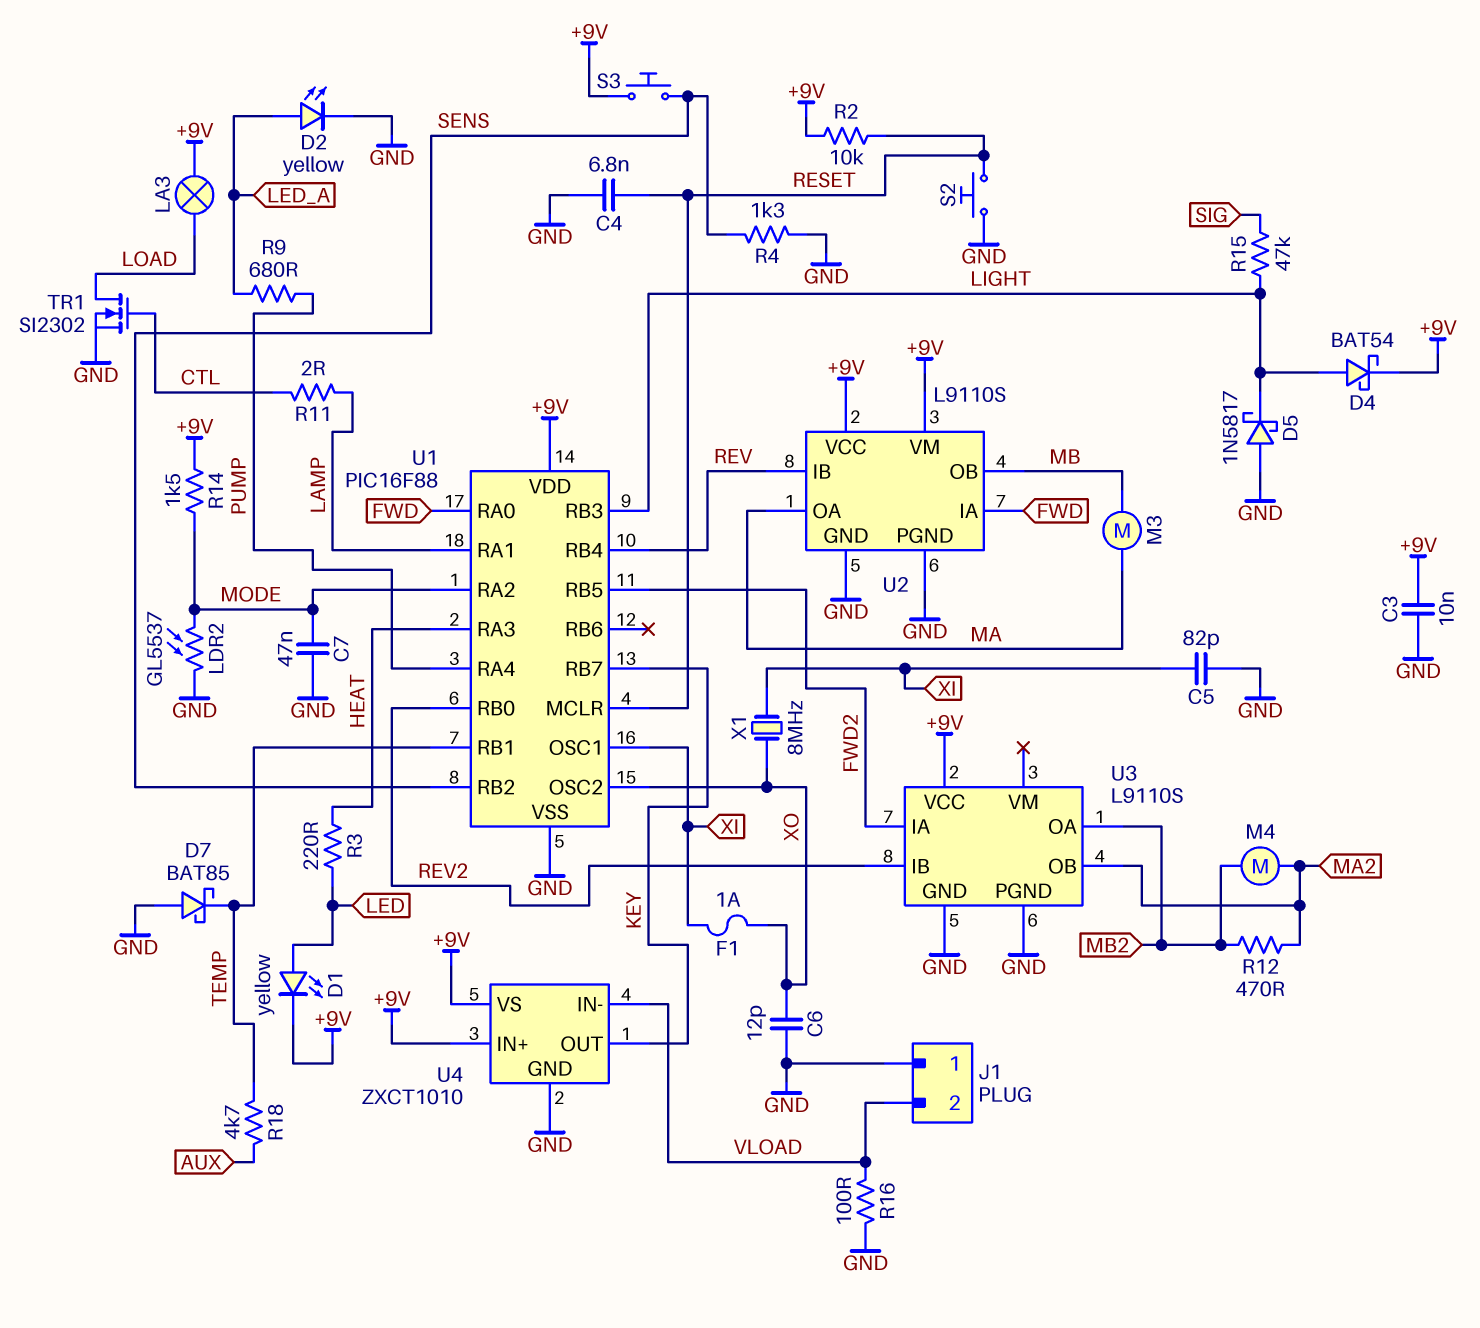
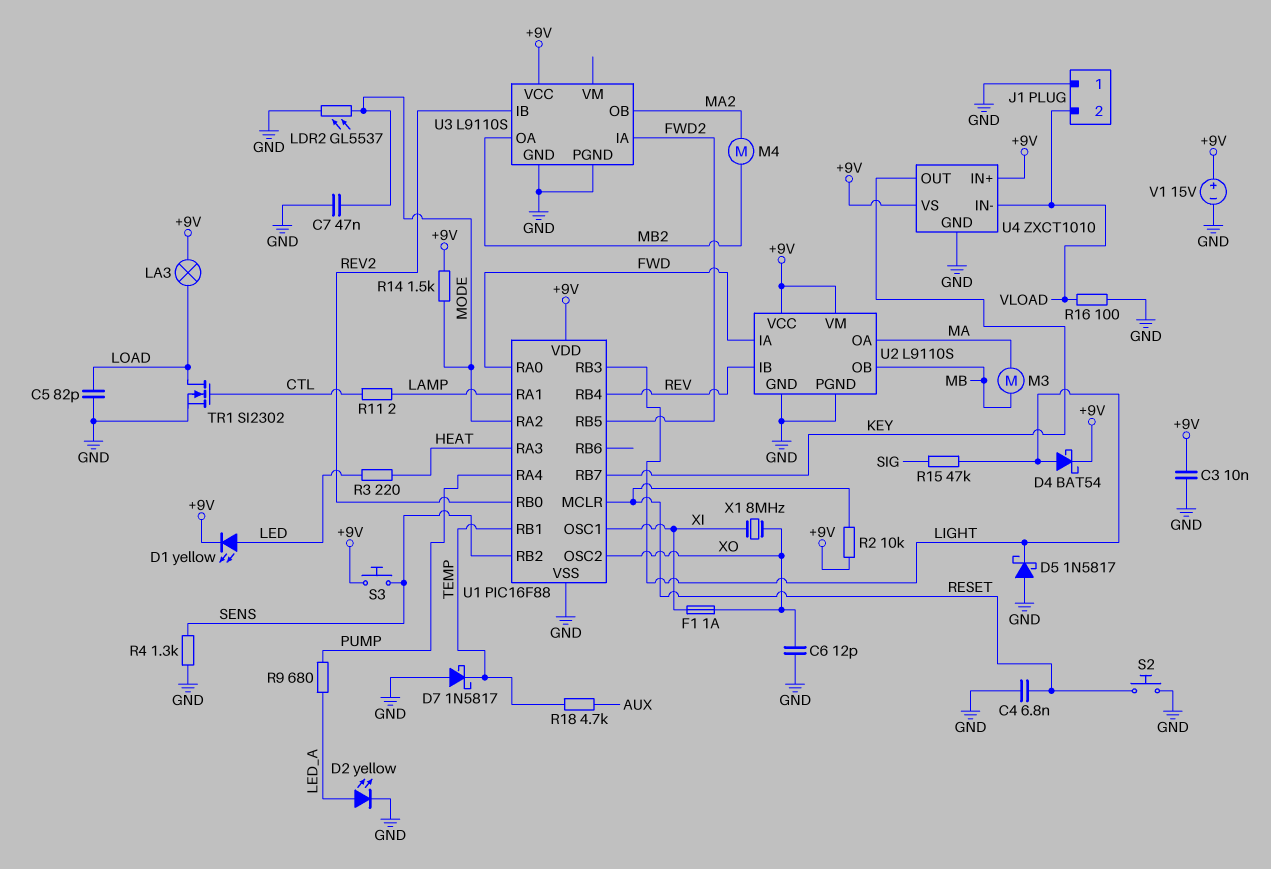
C5: 82pF (GND, XI) -> 82pF (GND, LOAD)
D7: schottky BAT85 (A GND, K TEMP) -> schottky 1N5817 (A GND, K TEMP)
R12: 470 (MA2, MB2) -> none
V1: none -> 15V (plus +9V, minus GND)

